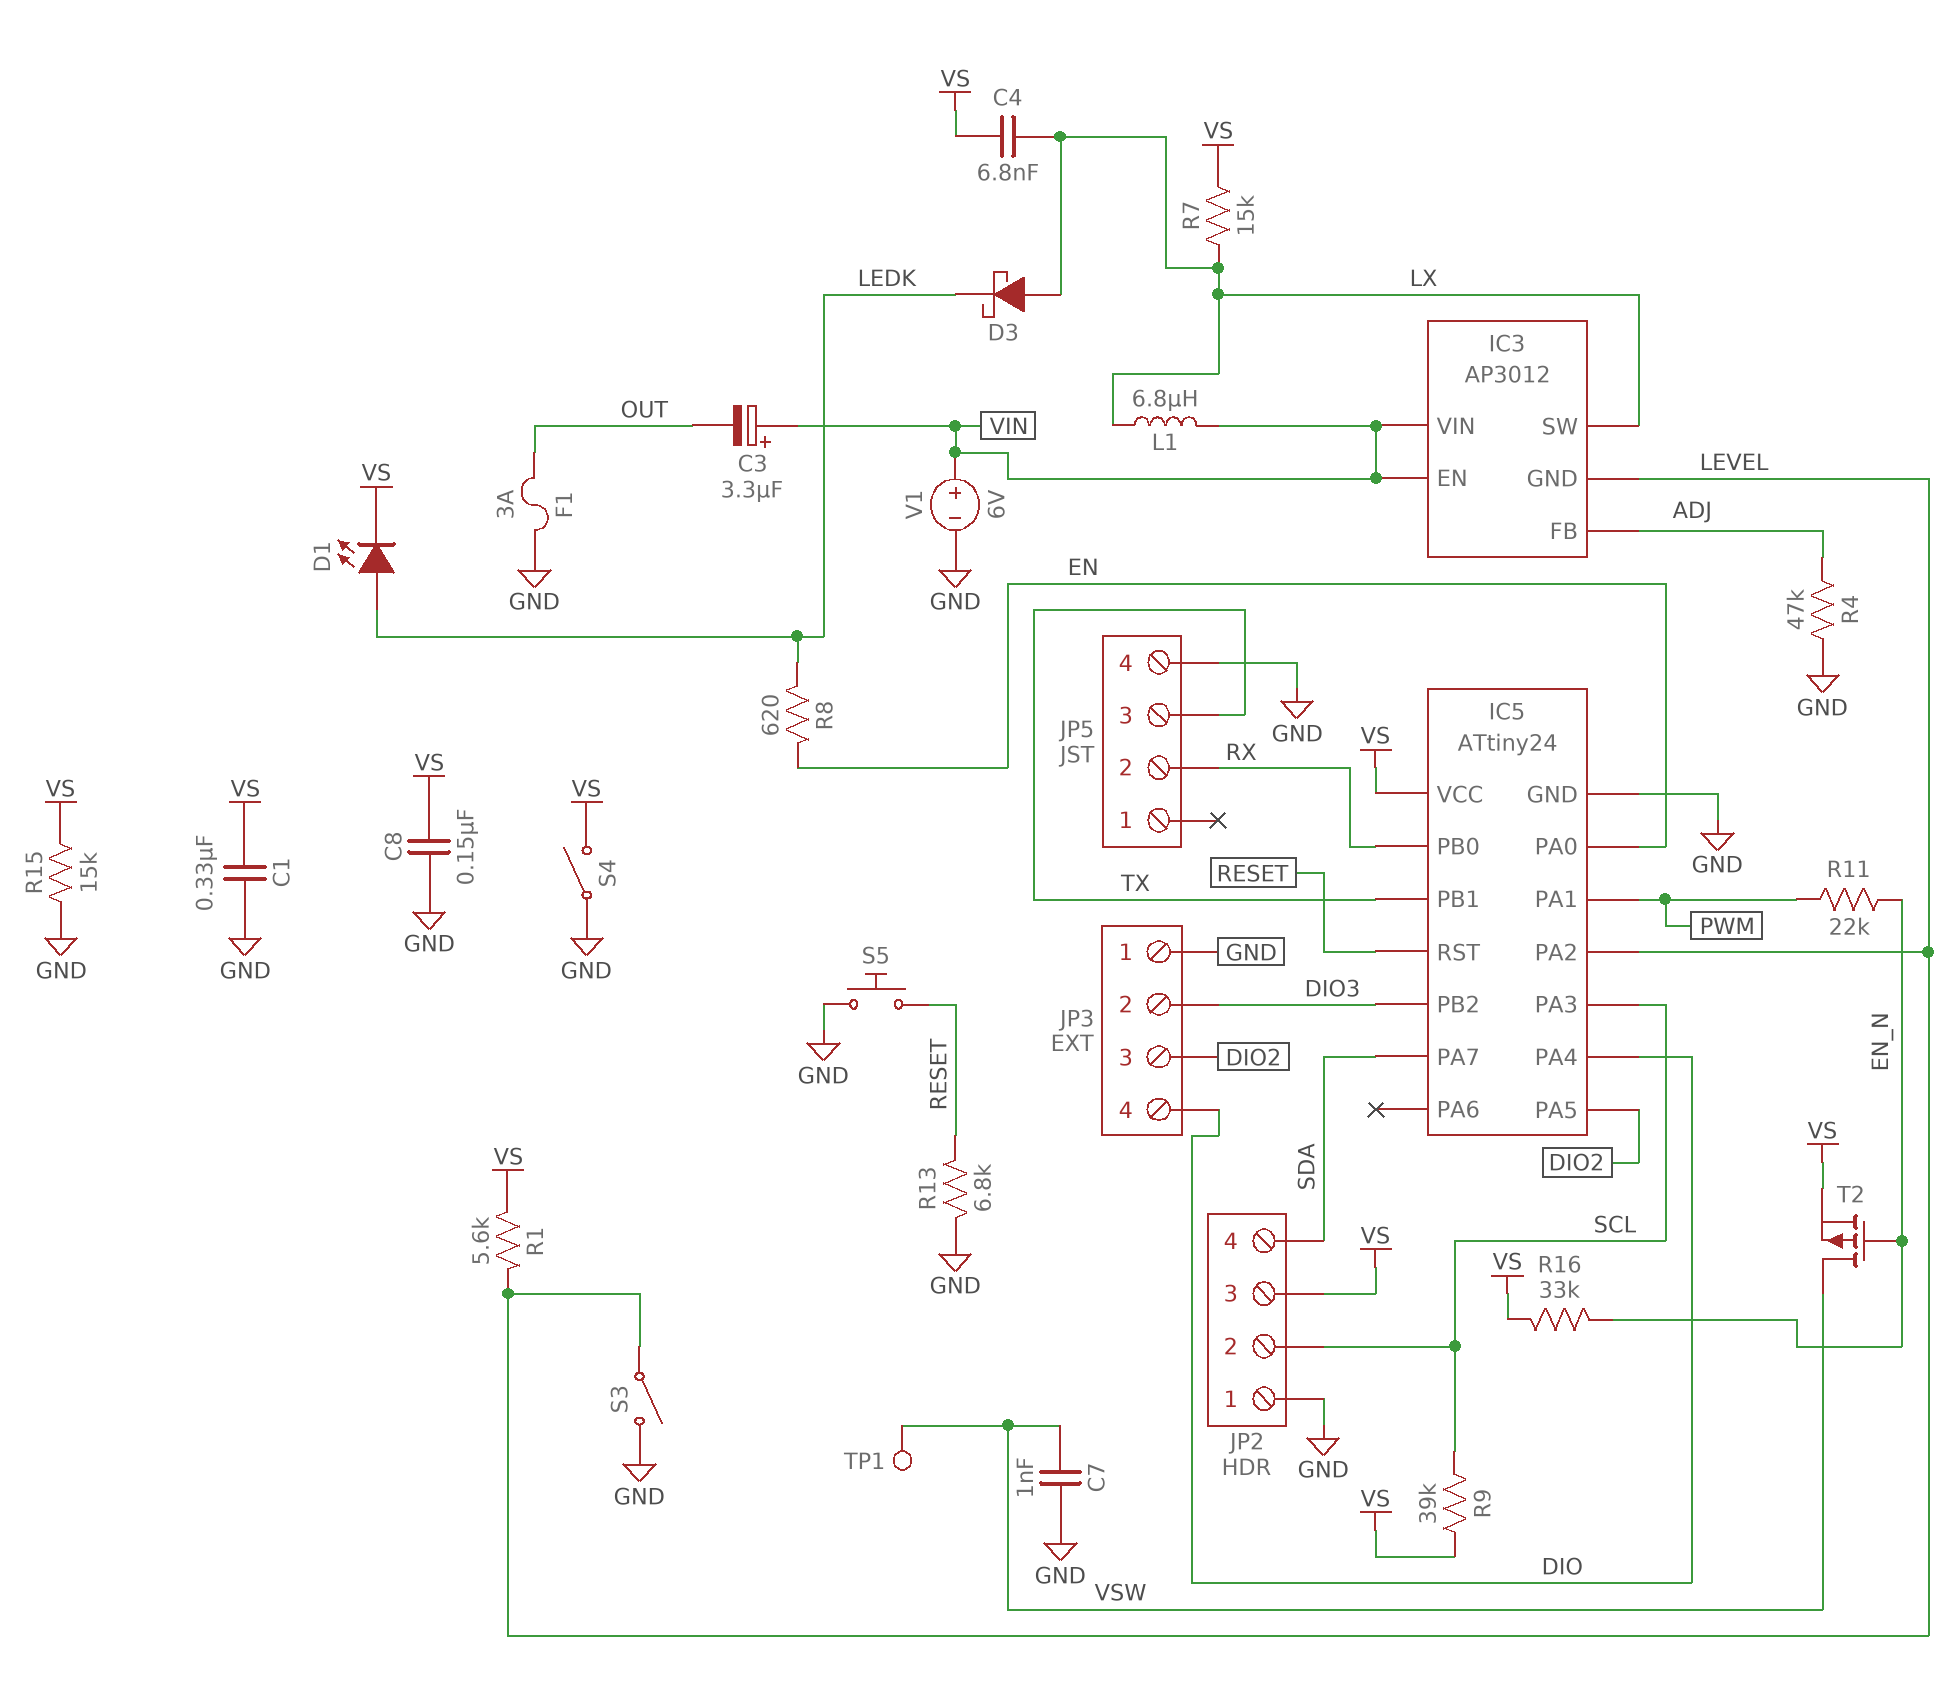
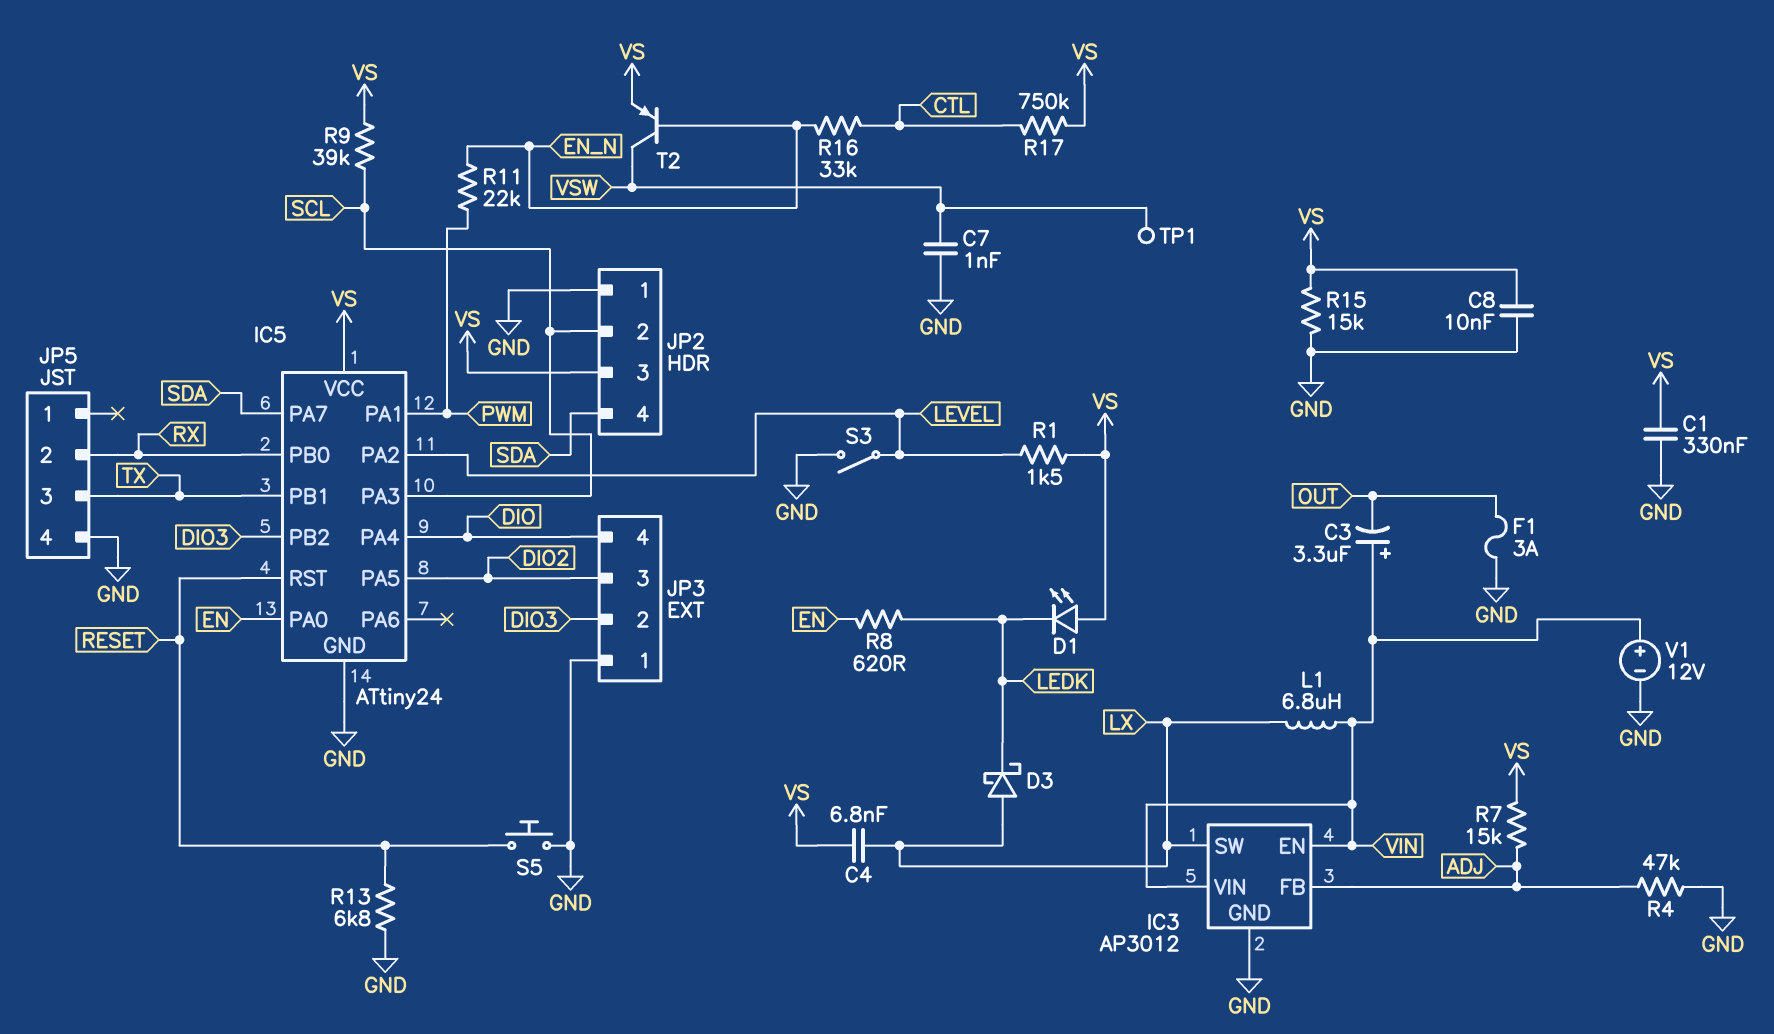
C8: 150nF (GND, VS) -> 10nF (GND, VS)
D1: LED (A LEDK, K VS) -> LED (A VS, K LEDK)
IC3 pin GND: LEVEL -> GND
R1: 5.6k (LEVEL, VS) -> 1.5k (LEVEL, VS)
R7: 15k (LX, VS) -> 15k (ADJ, VS)
R16: 33k (EN_N, VS) -> 33k (CTL, EN_N)
R17: none -> 750k (CTL, VS)
S4: switch (GND, VS) -> none
T2: PMOS (G EN_N, D VSW, S VS) -> PNP (B EN_N, C VSW, E VS)
V1: 6V (plus VIN, minus GND) -> 12V (plus VIN, minus GND)

